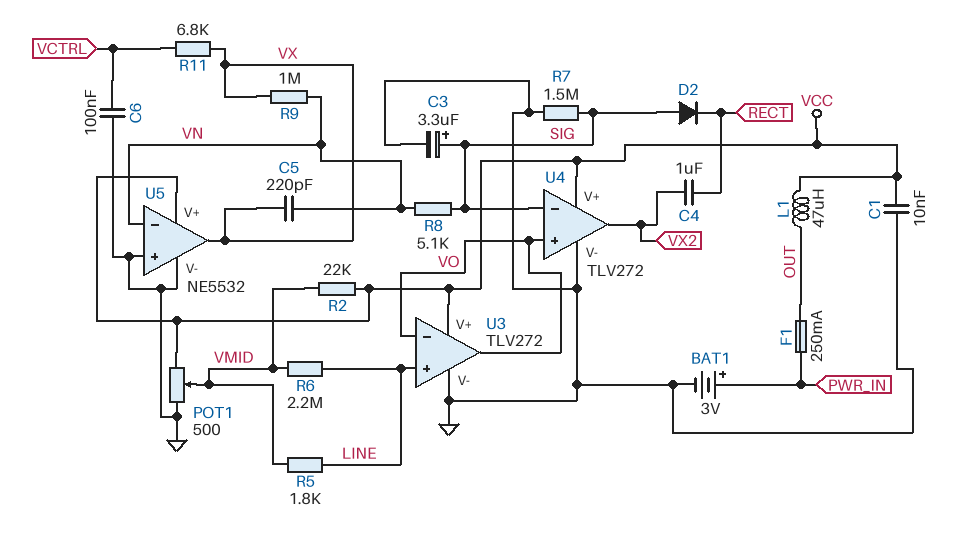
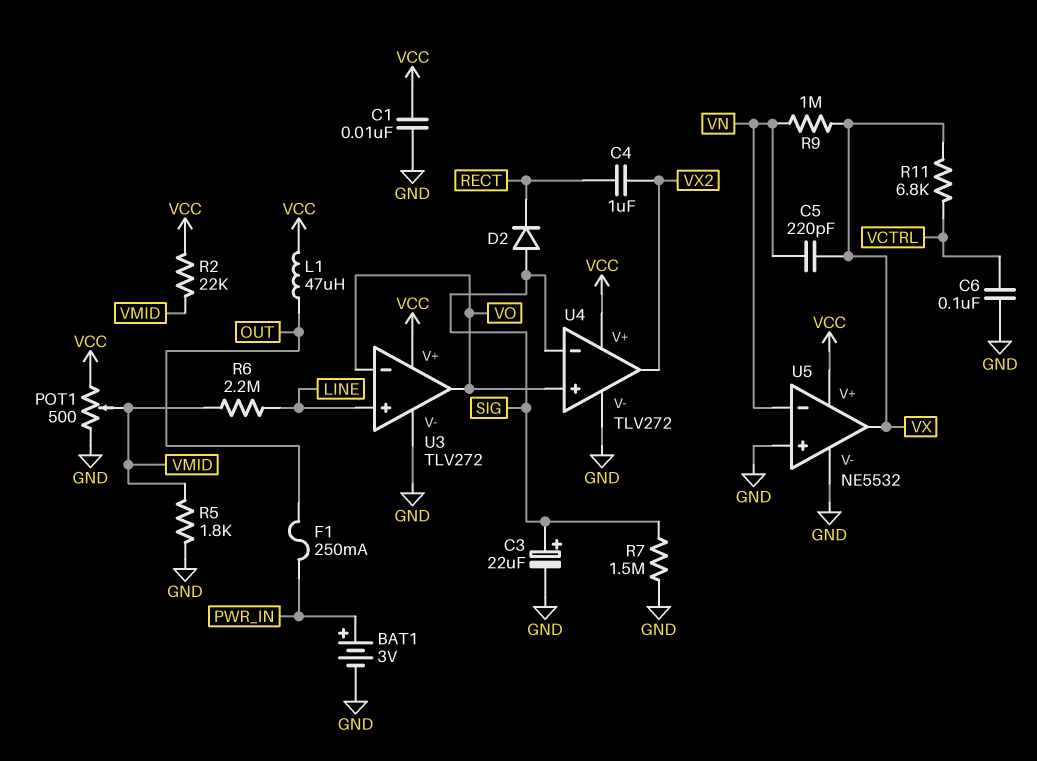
C3: 3.3uF (plus SIG, minus GND) -> 22uF (plus SIG, minus GND)
R5: 1.8k (LINE, VMID) -> 1.8k (GND, VMID)
R8: 5.1k (SIG, VN) -> none

